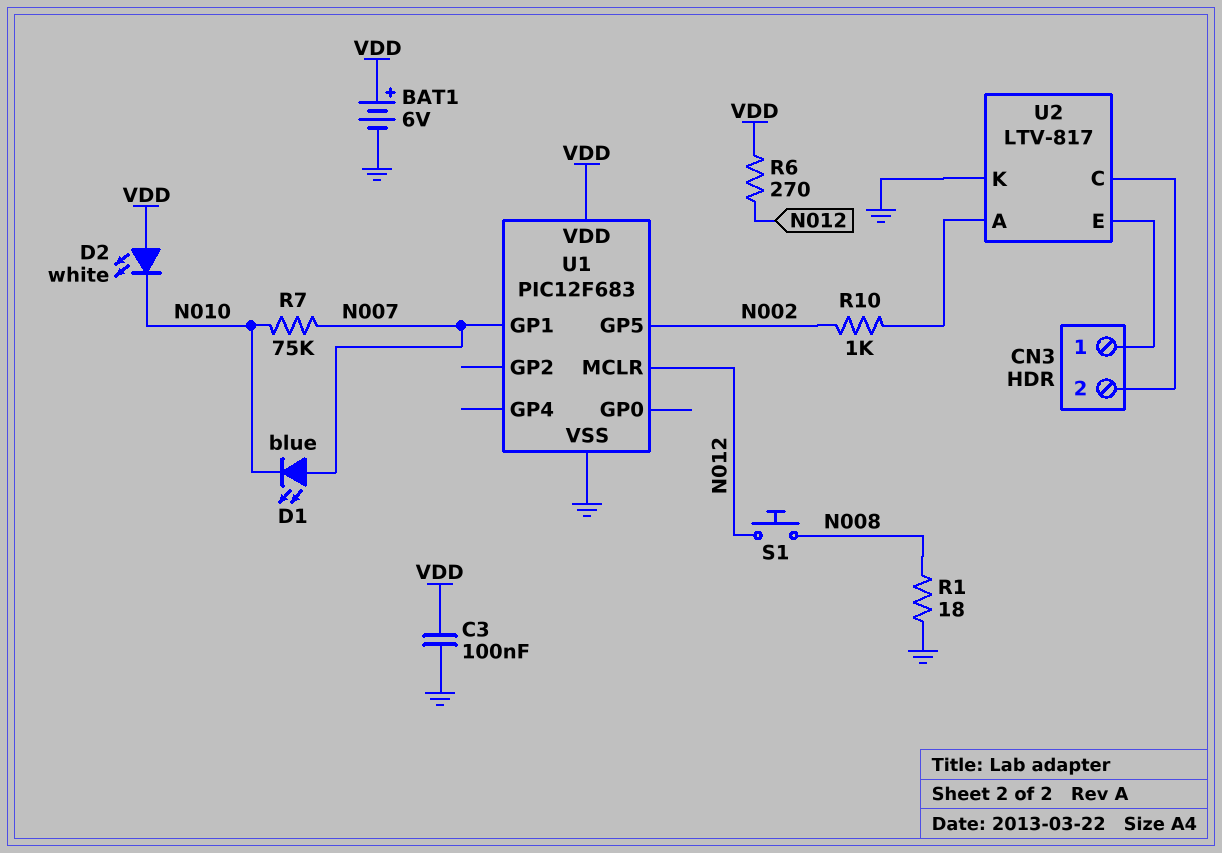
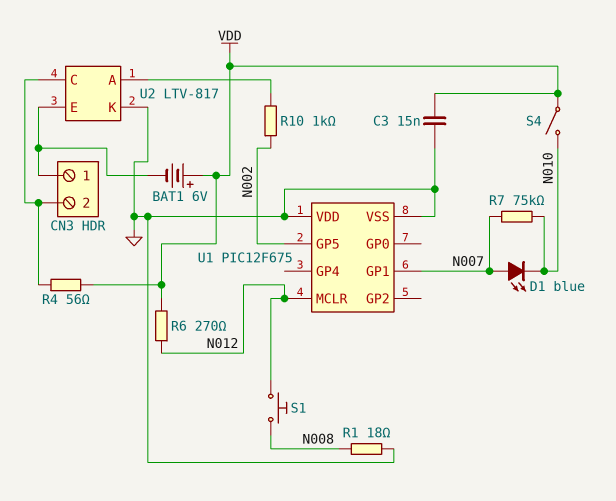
BAT1: 6V (plus VDD, minus GND) -> 6V (plus VDD, minus CN3/1)
C3: 100nF (GND, VDD) -> 15nF (GND, VDD)
D2: LED white (A VDD, K N010) -> none
R4: none -> 56 (CN3/2, VDD)
S4: none -> switch (N010, VDD)
U1: PIC12F683 -> PIC12F675
U1 pin VDD: VDD -> GND

